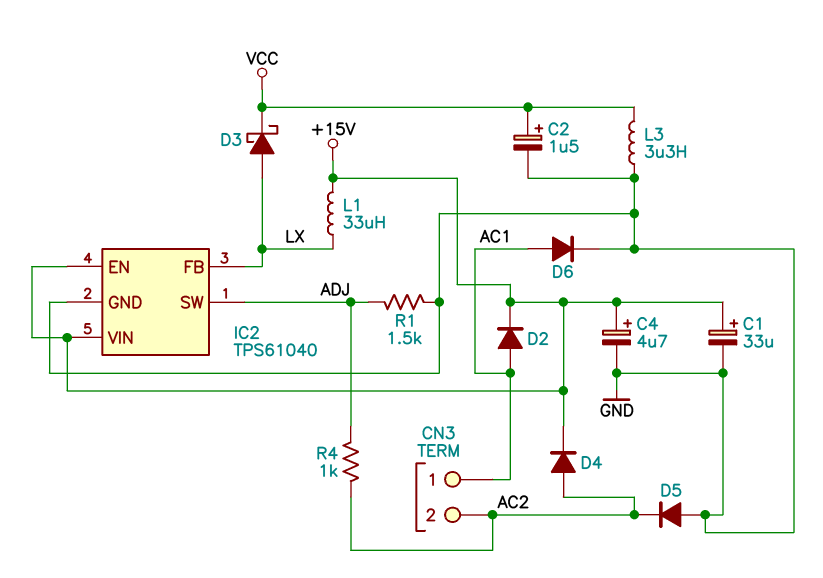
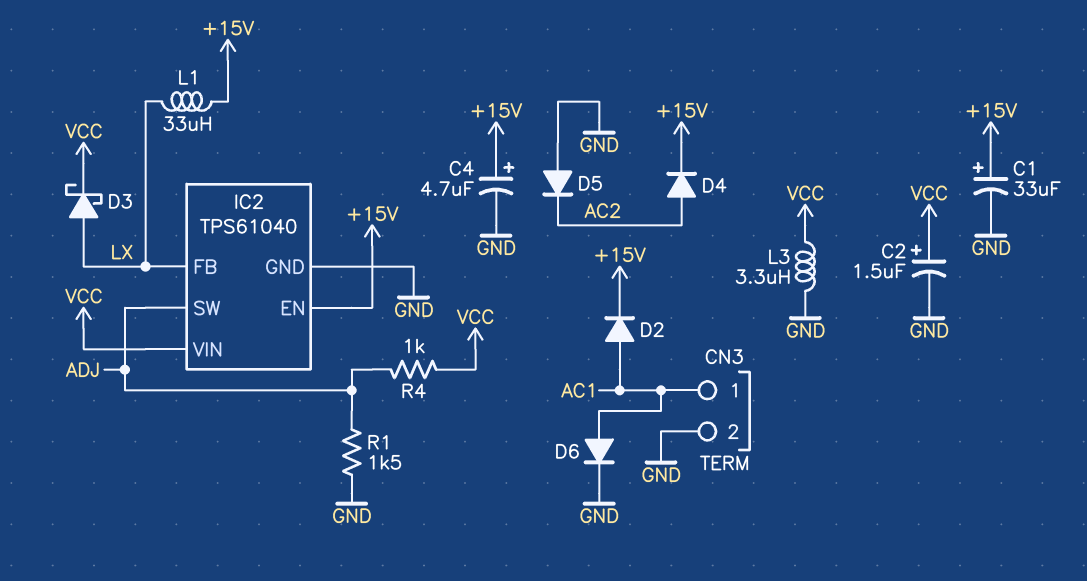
CN3 pin 2: AC2 -> GND
IC2 pin VIN: +15V -> VCC
R4: 1k (AC2, ADJ) -> 1k (ADJ, VCC)

